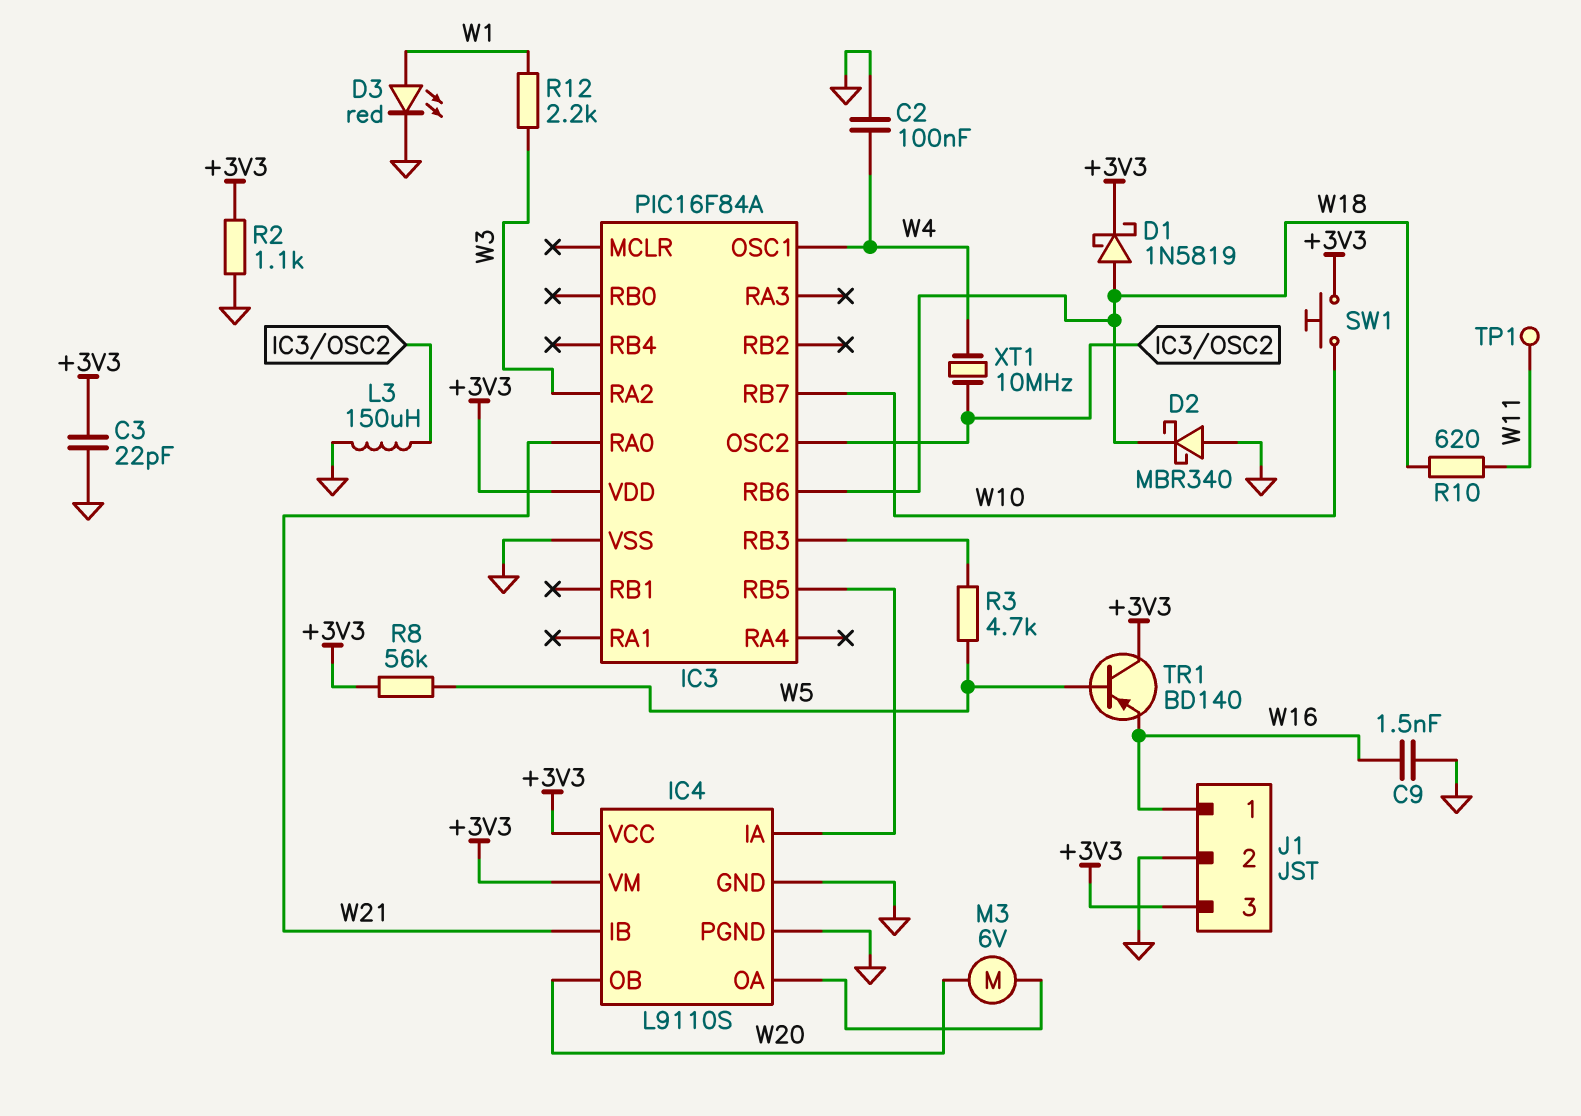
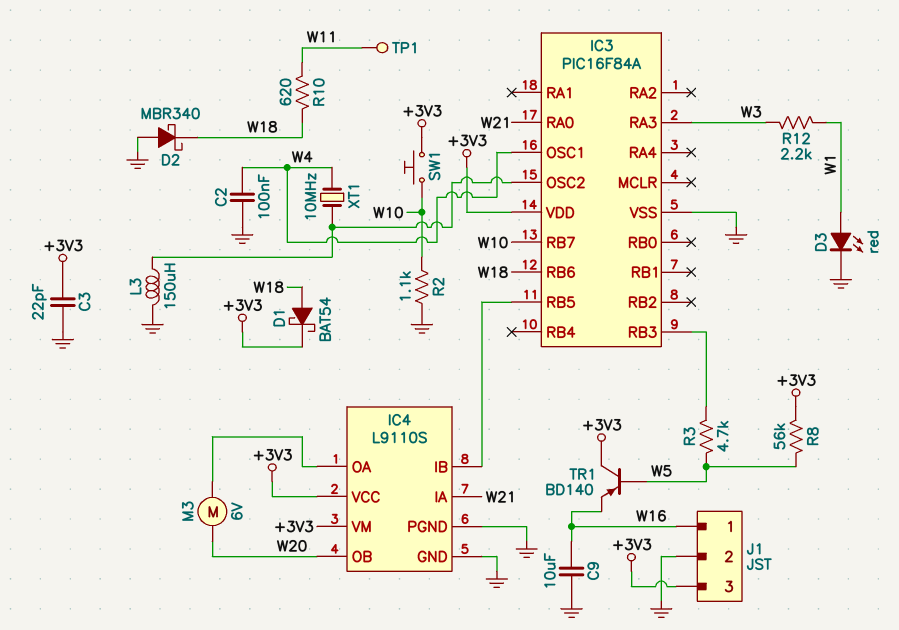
C9: 1.5nF (GND, W16) -> 10uF (GND, W16)
D1: schottky 1N5819 (A W18, K +3V3) -> schottky BAT54 (A W18, K +3V3)
IC3 pin RA2: W3 -> none
IC3 pin RA3: none -> W3
IC4 pin IA: IC3/RB5 -> W21
IC4 pin IB: W21 -> IC3/RB5
R2: 1.1k (+3V3, GND) -> 1.1k (GND, W10)

